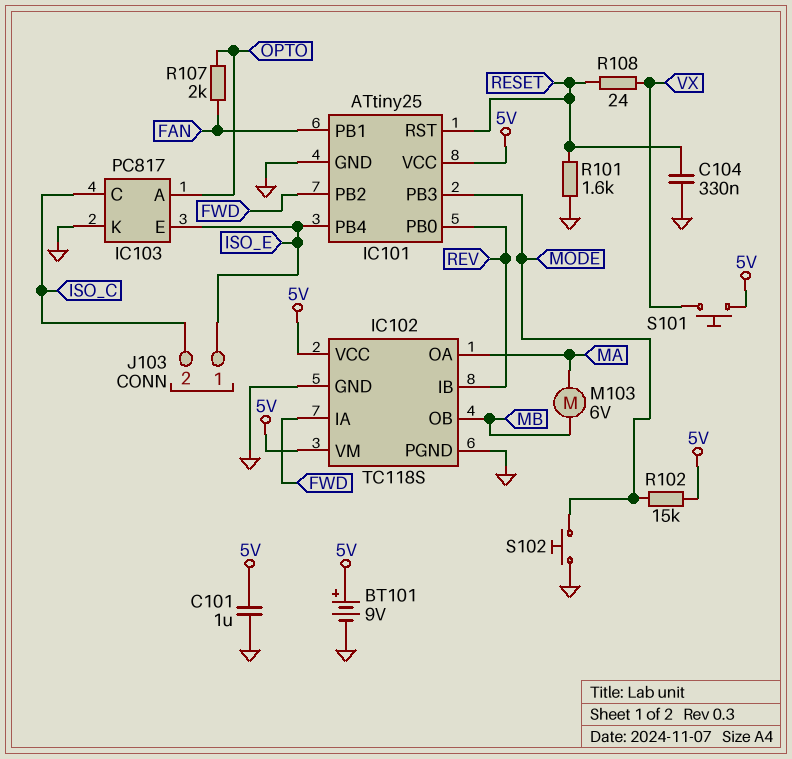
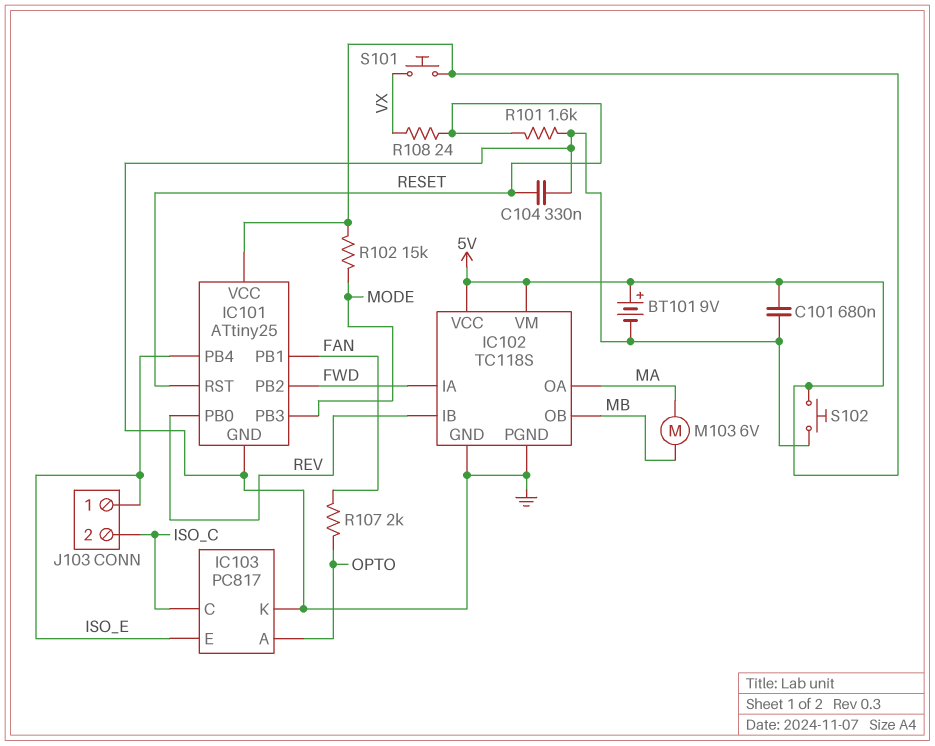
C101: 1uF (5V, GND) -> 680nF (5V, GND)
S102: button (GND, MODE) -> button (5V, GND)

